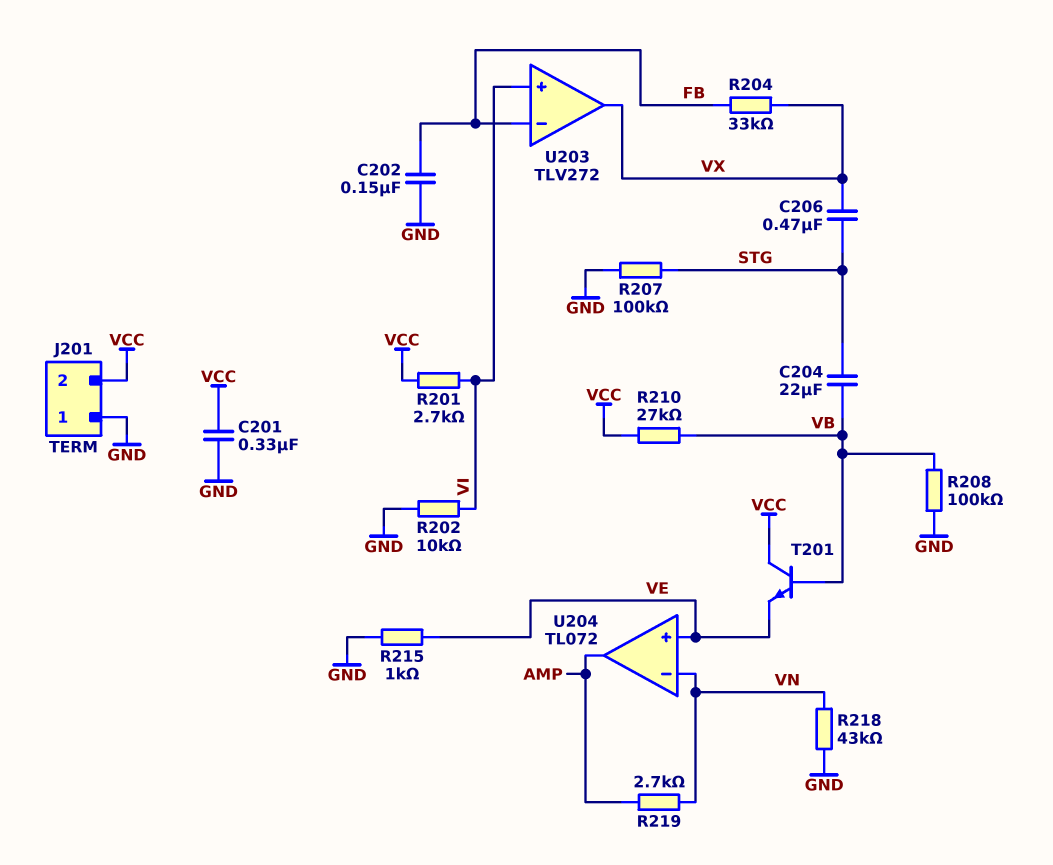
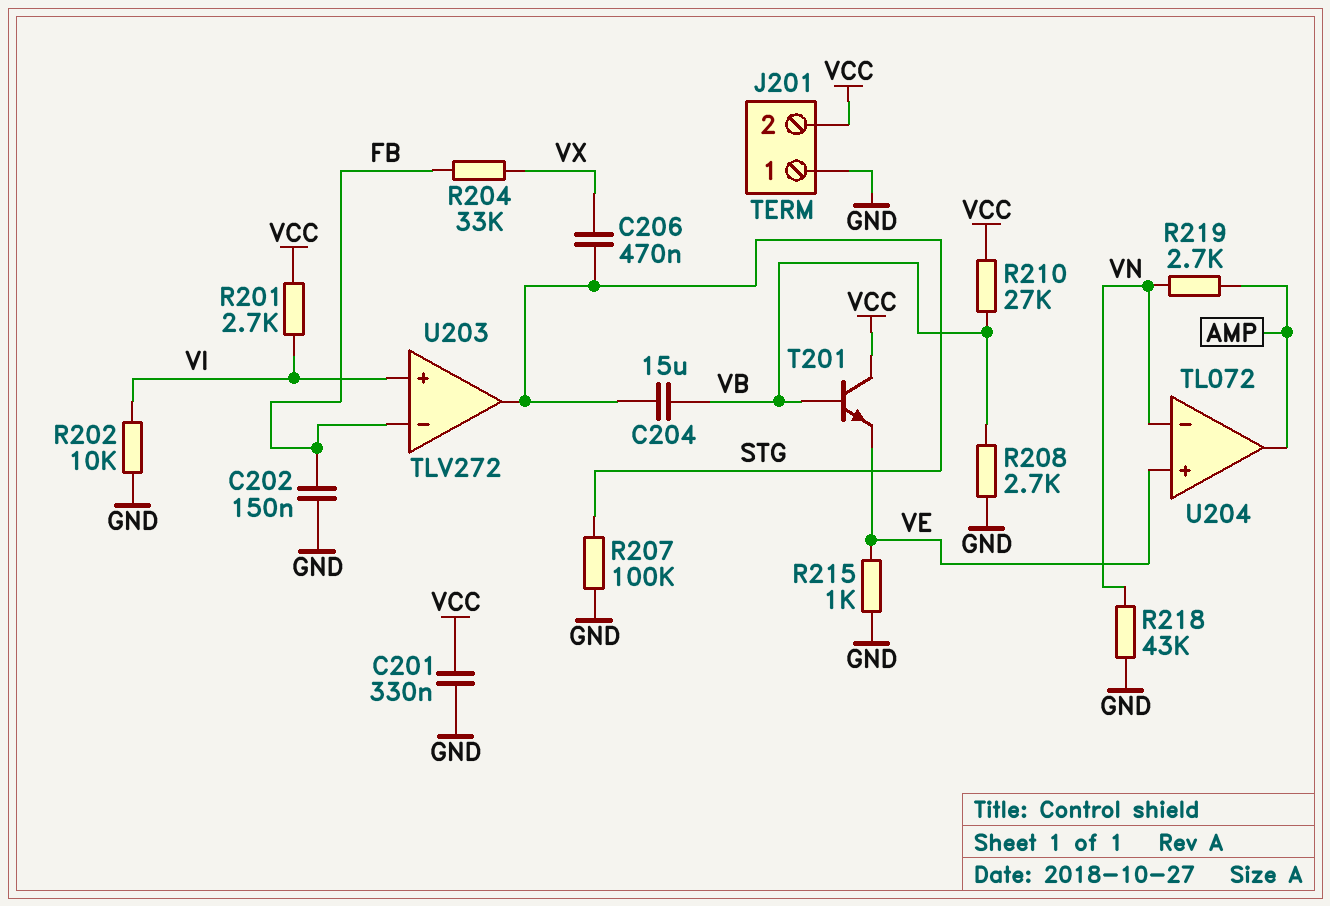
C204: 22uF (STG, VB) -> 15uF (STG, VB)
R208: 100k (GND, VB) -> 2.7k (GND, VB)
U203 pin out: VX -> STG

